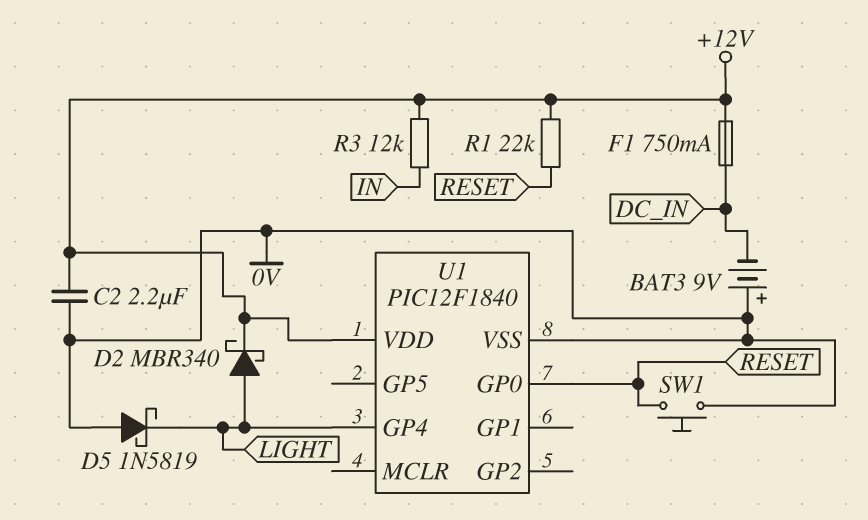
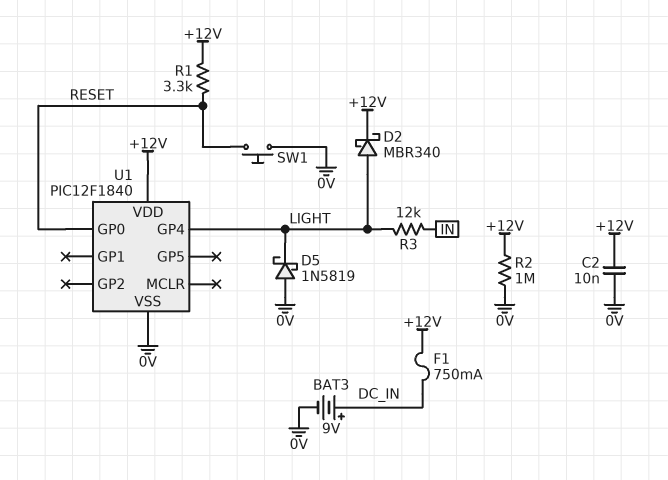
BAT3: 9V (plus 0V, minus DC_IN) -> 9V (plus DC_IN, minus 0V)
C2: 2.2uF (+12V, 0V) -> 10nF (+12V, 0V)
R1: 22k (+12V, RESET) -> 3.3k (+12V, RESET)
R2: none -> 1M (+12V, 0V)
R3: 12k (+12V, IN) -> 12k (IN, LIGHT)

